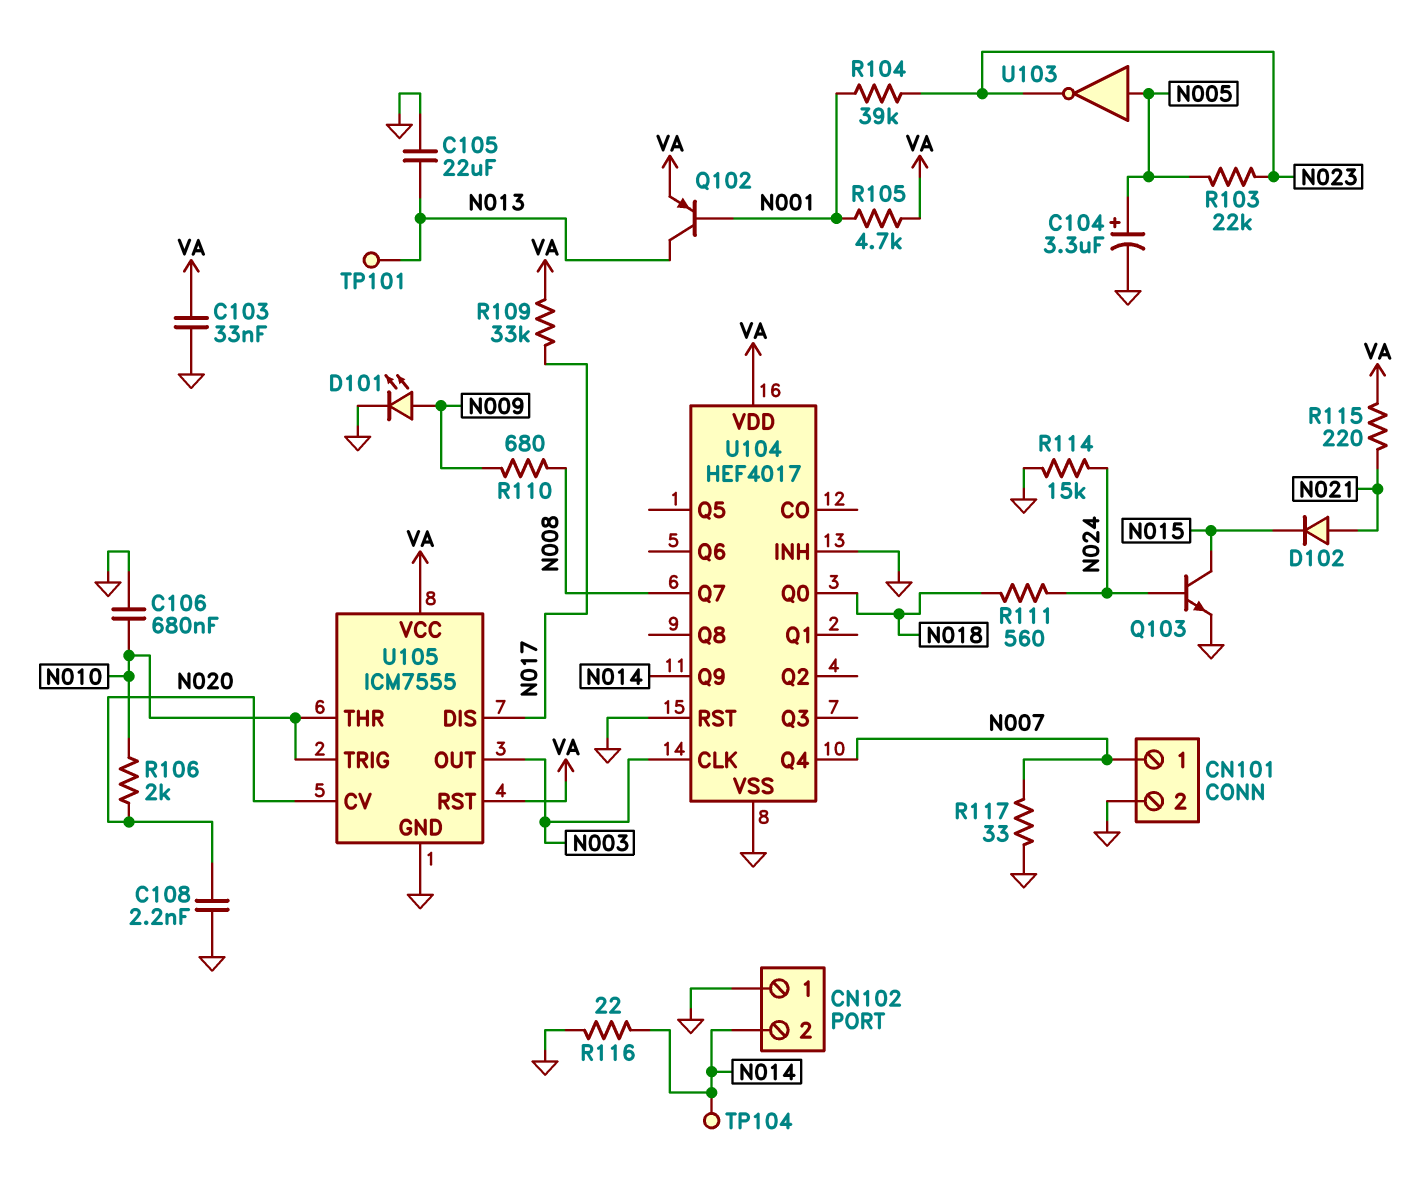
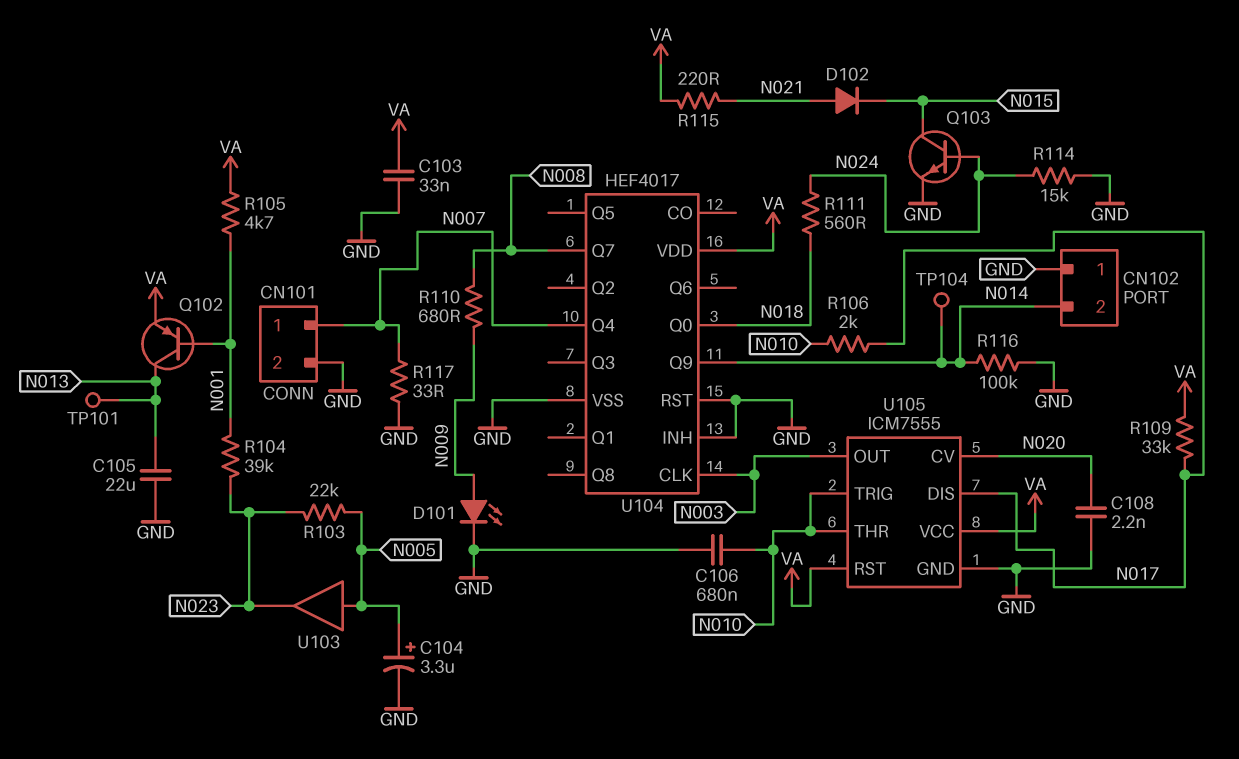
R106: 2k (N010, N020) -> 2k (N010, N017)
R116: 22 (GND, N014) -> 100k (GND, N014)
U103: NOT (in N005, out N023) -> buffer (in N005, out N023)

